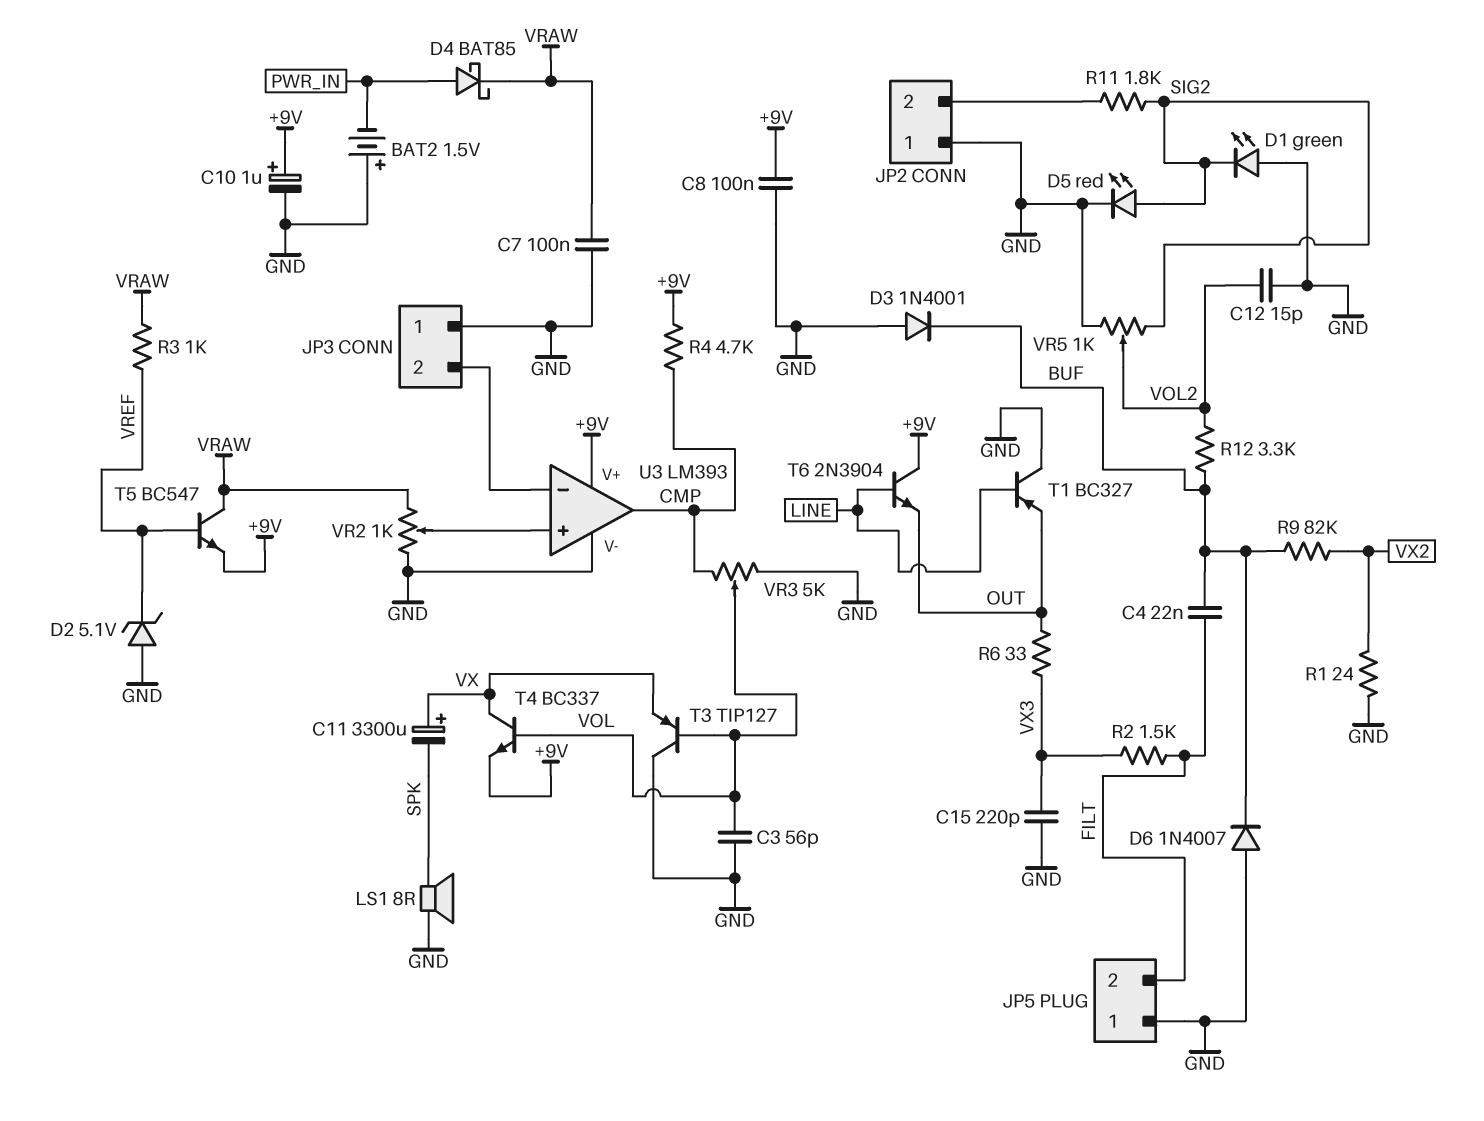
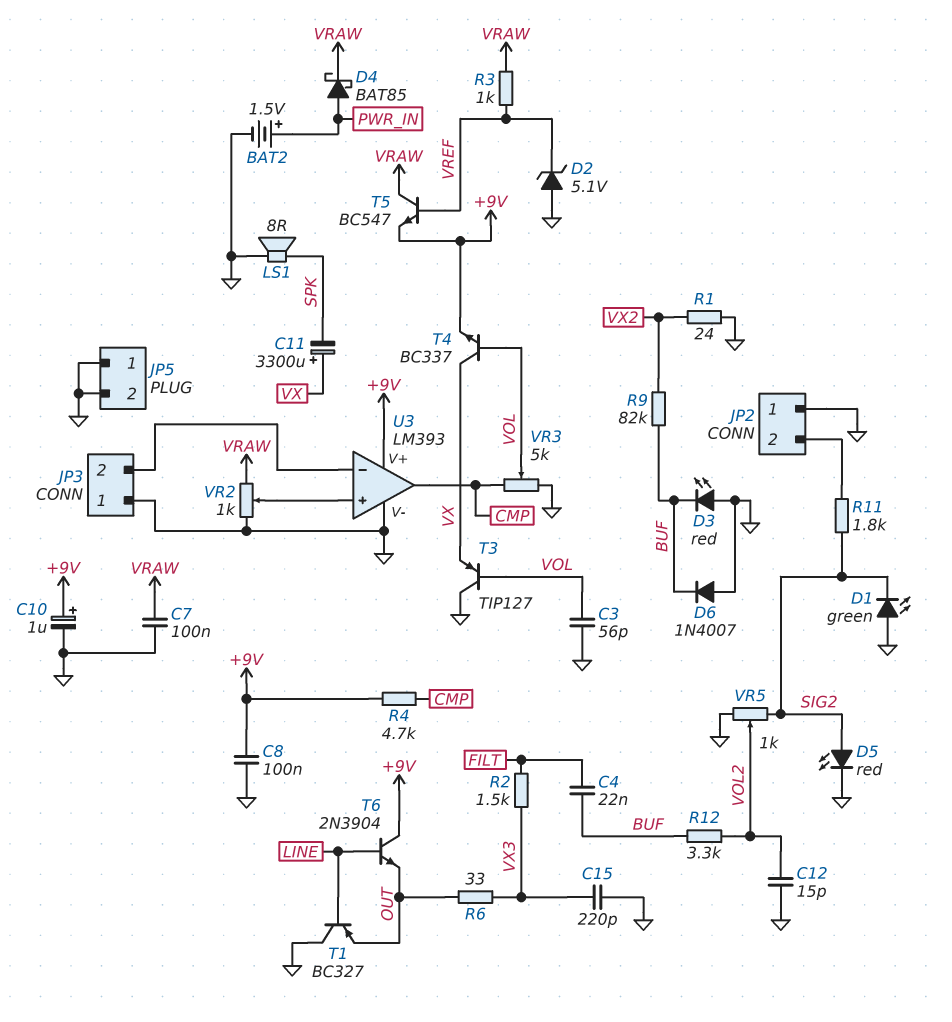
BAT2: 1.5V (plus GND, minus PWR_IN) -> 1.5V (plus PWR_IN, minus GND)
D3: diode 1N4001 (A GND, K BUF) -> LED red (A GND, K BUF)
JP5 pin 2: FILT -> GND

